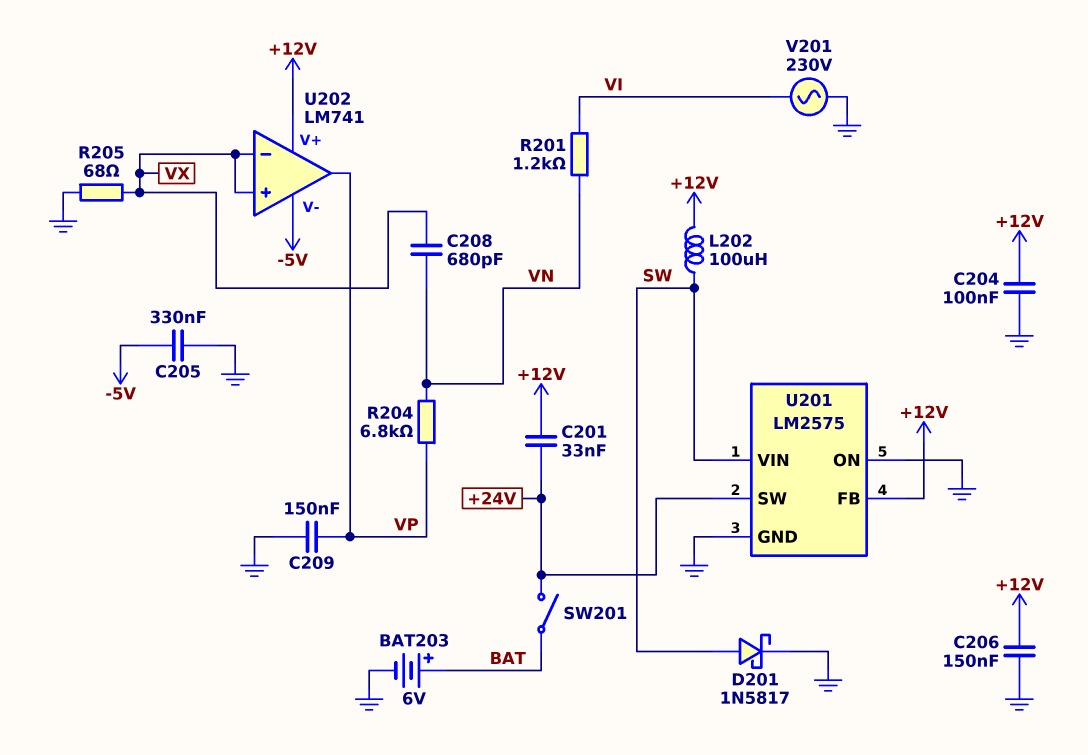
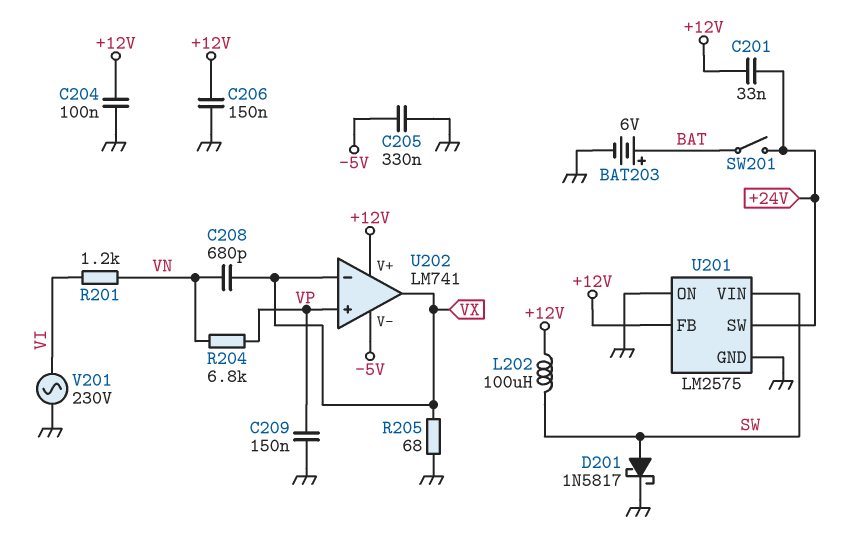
U202 pin in+: VX -> VP
U202 pin out: VP -> VX

